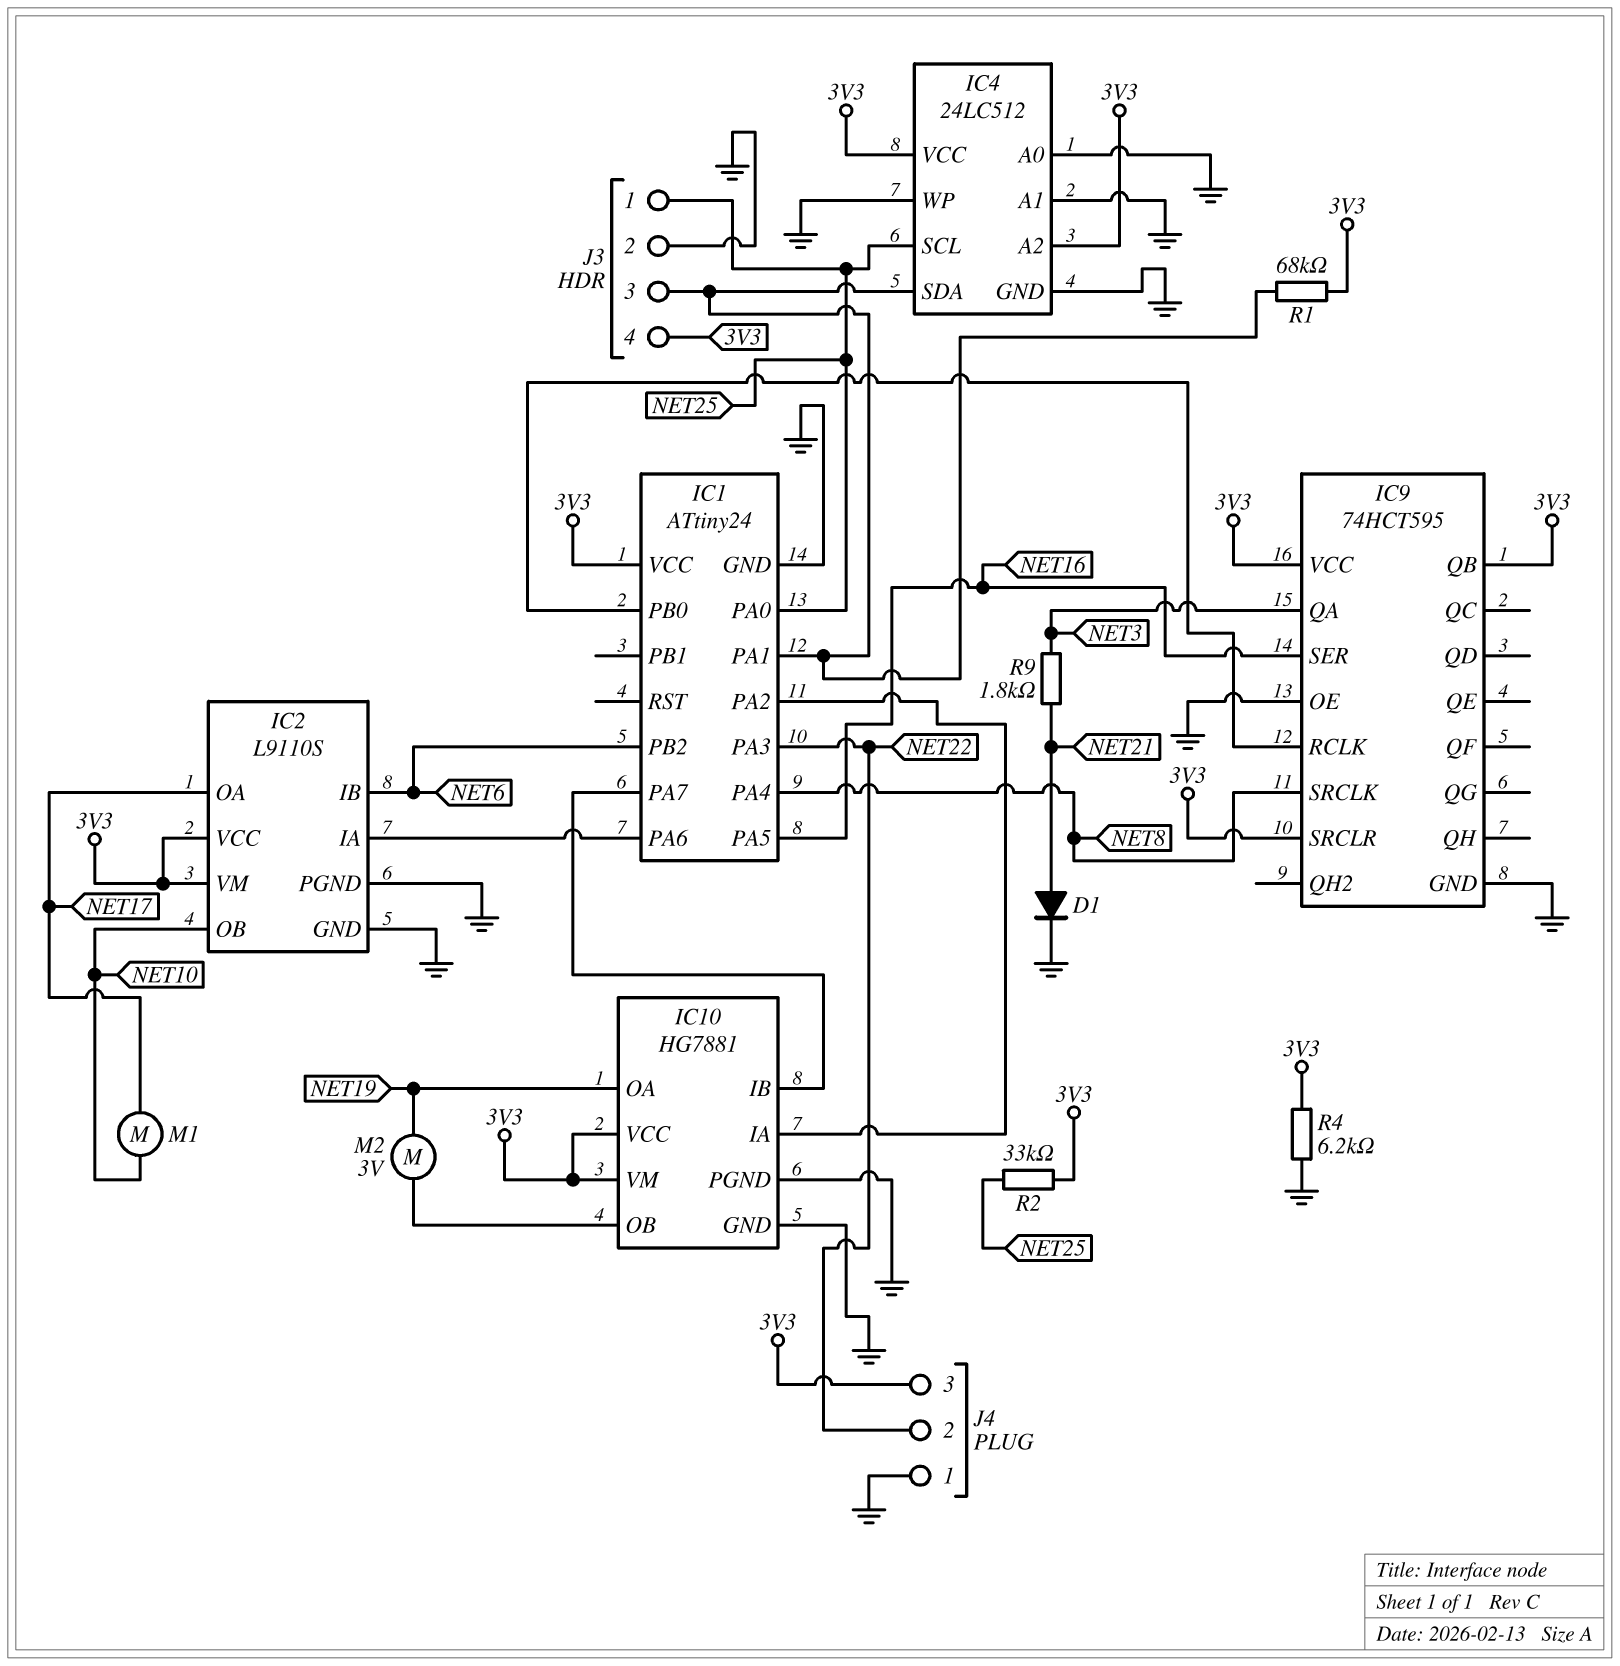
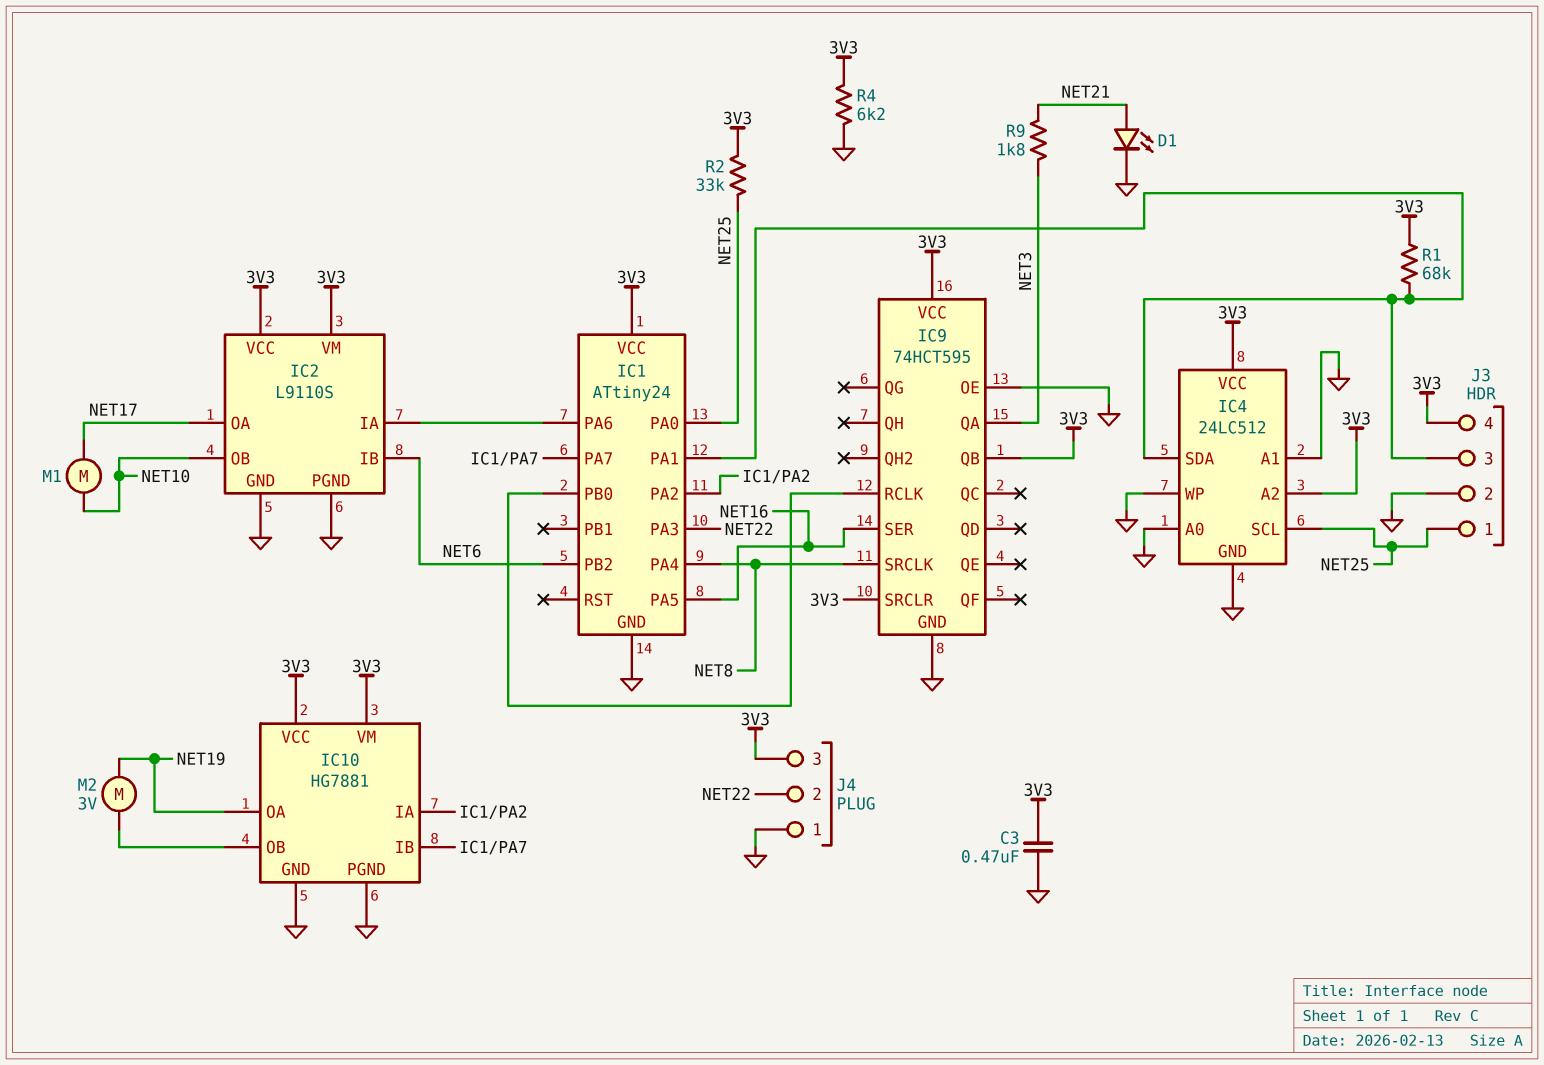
C3: none -> 470nF (3V3, GND)
D1: diode (A NET21, K GND) -> LED (A NET21, K GND)

